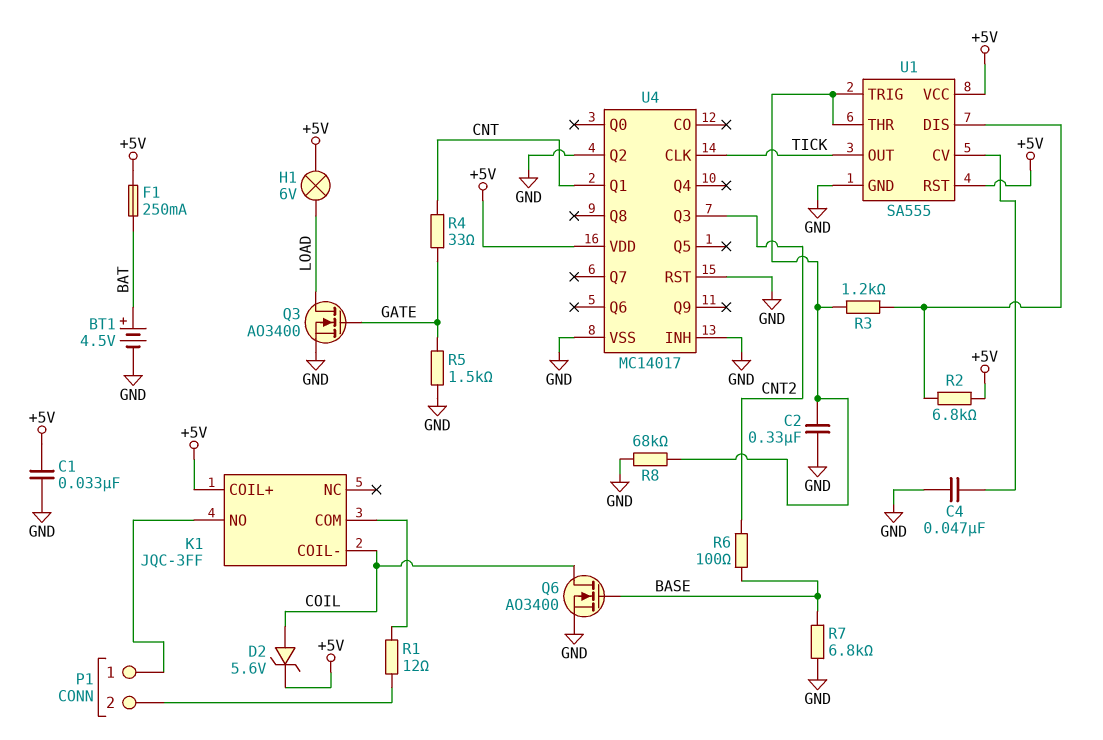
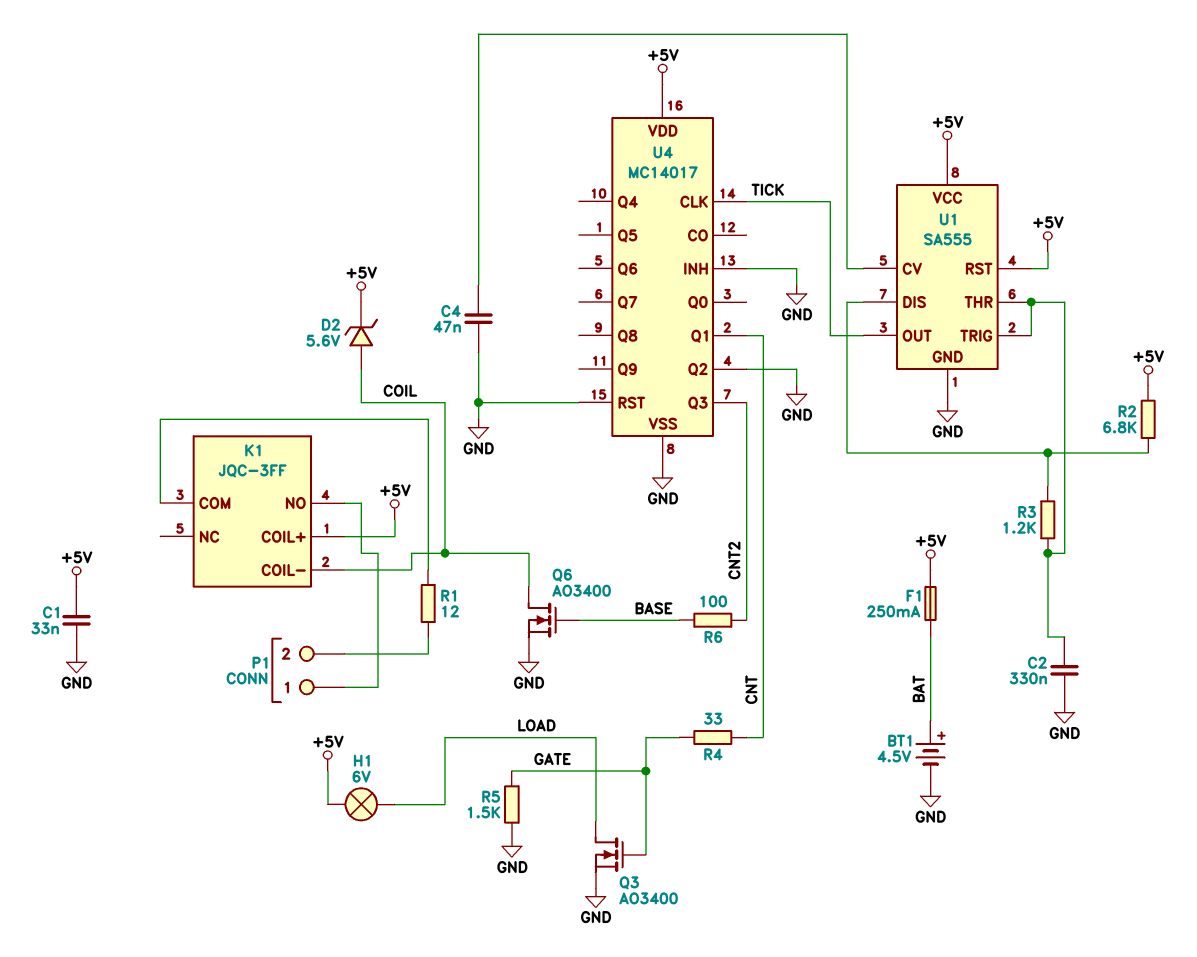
R7: 6.8k (BASE, GND) -> none
R8: 68k (GND, U1/THR) -> none

